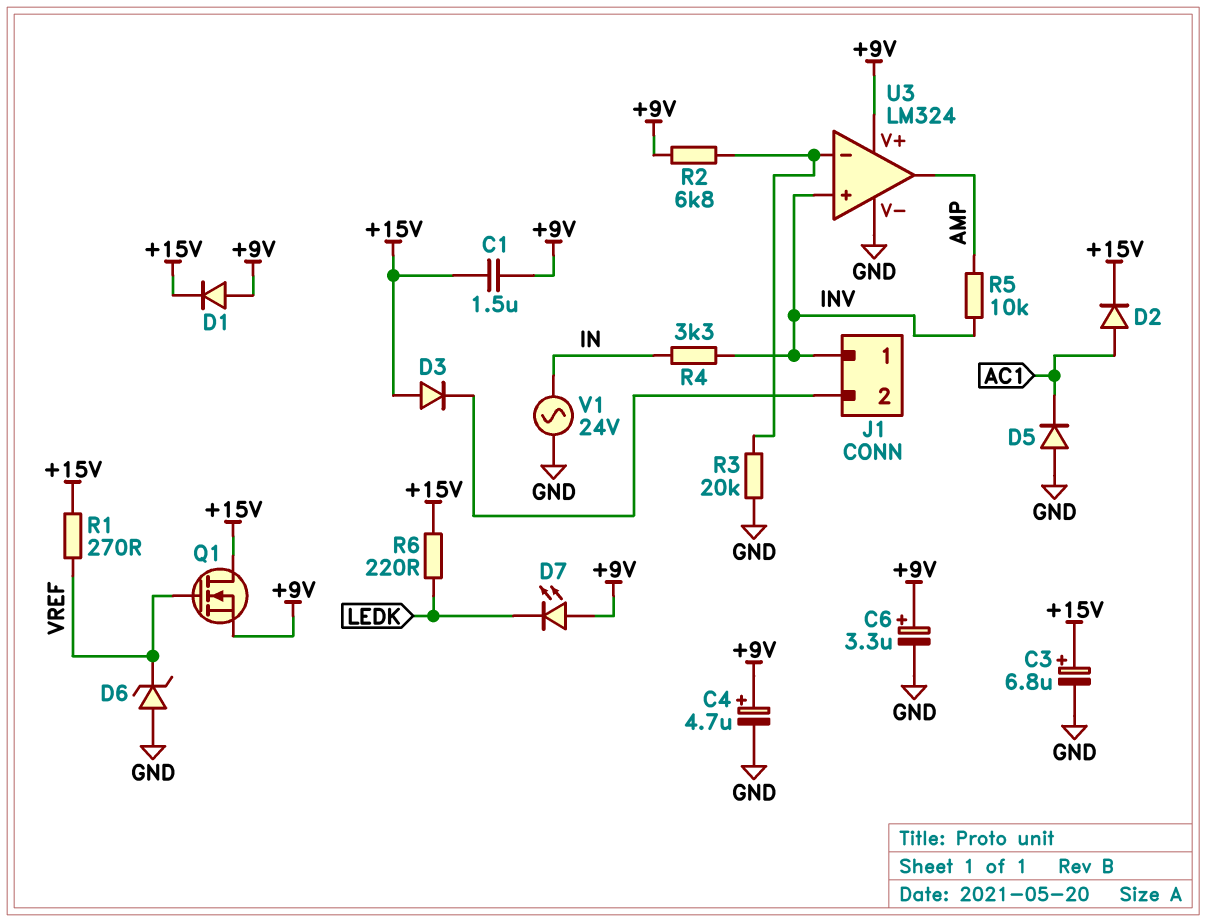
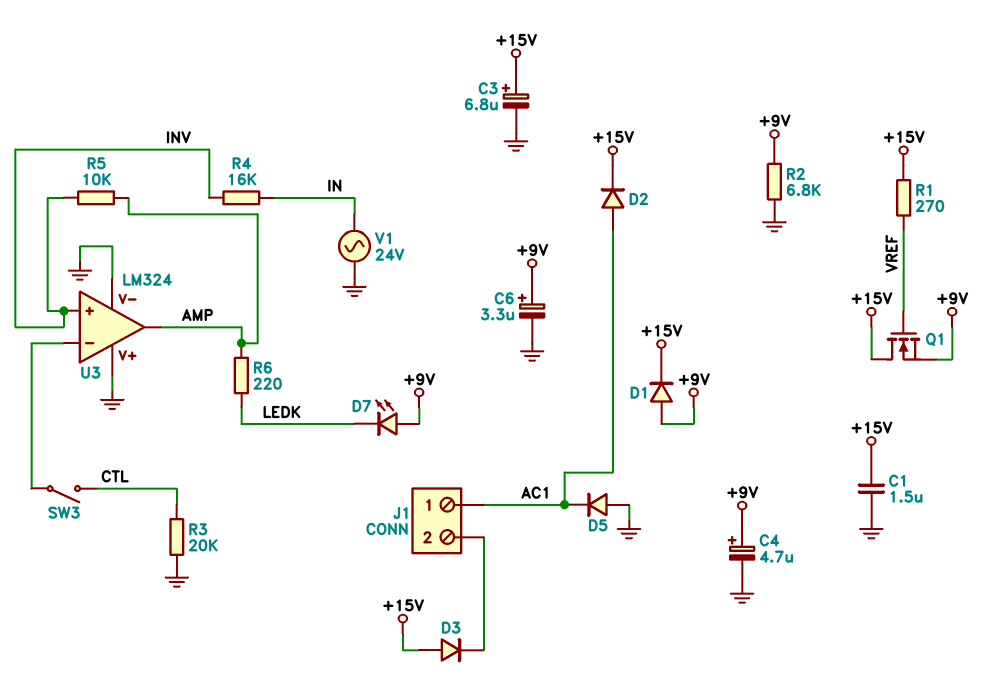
C1: 1.5uF (+9V, +15V) -> 1.5uF (+15V, GND)
D6: zener (A GND, K VREF) -> none
J1 pin 1: INV -> AC1
R2: 6.8k (+9V, U3/in-) -> 6.8k (+9V, GND)
R3: 20k (GND, U3/in-) -> 20k (CTL, GND)
R4: 3.3k (IN, INV) -> 16k (IN, INV)
R6: 220 (+15V, LEDK) -> 220 (AMP, LEDK)
SW3: none -> switch (CTL, U3/in-)
U3 pin V+: +9V -> GND

